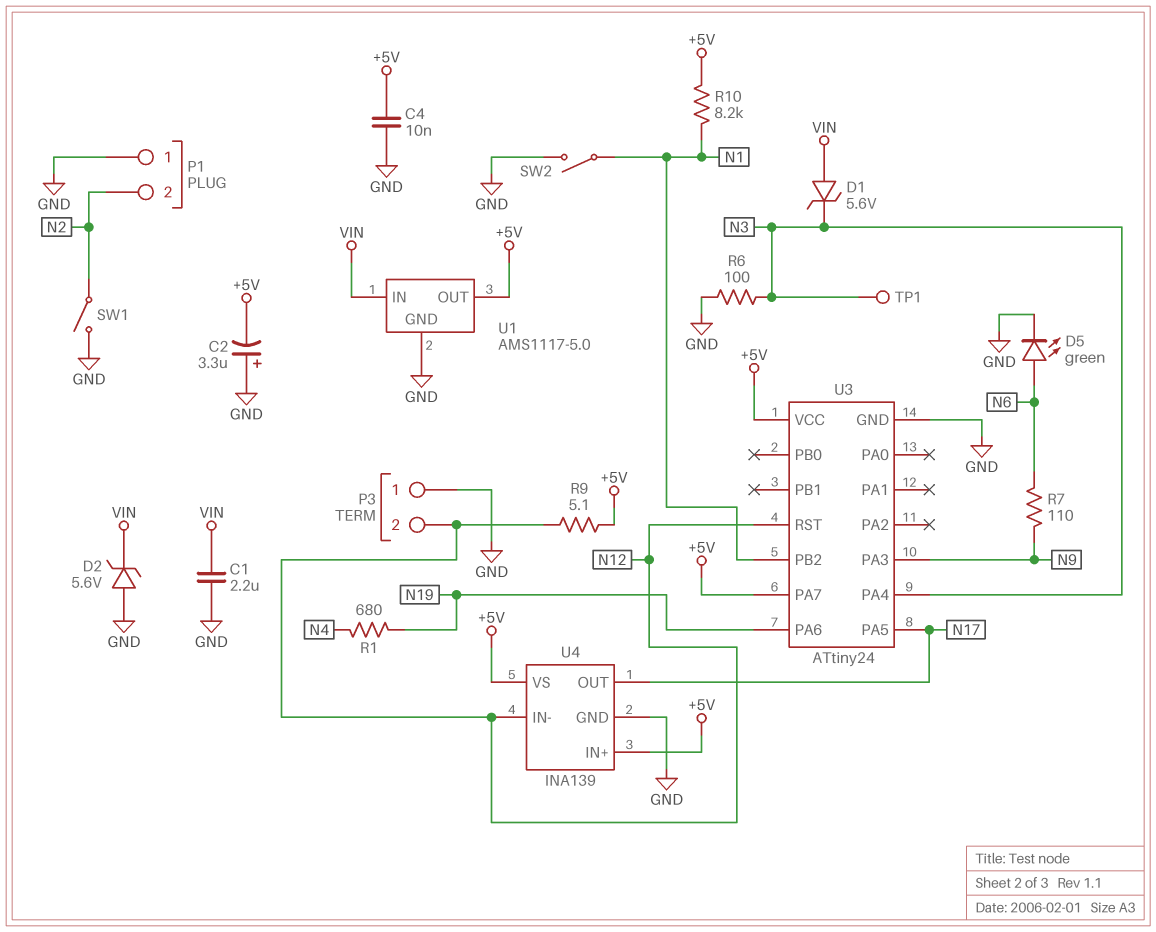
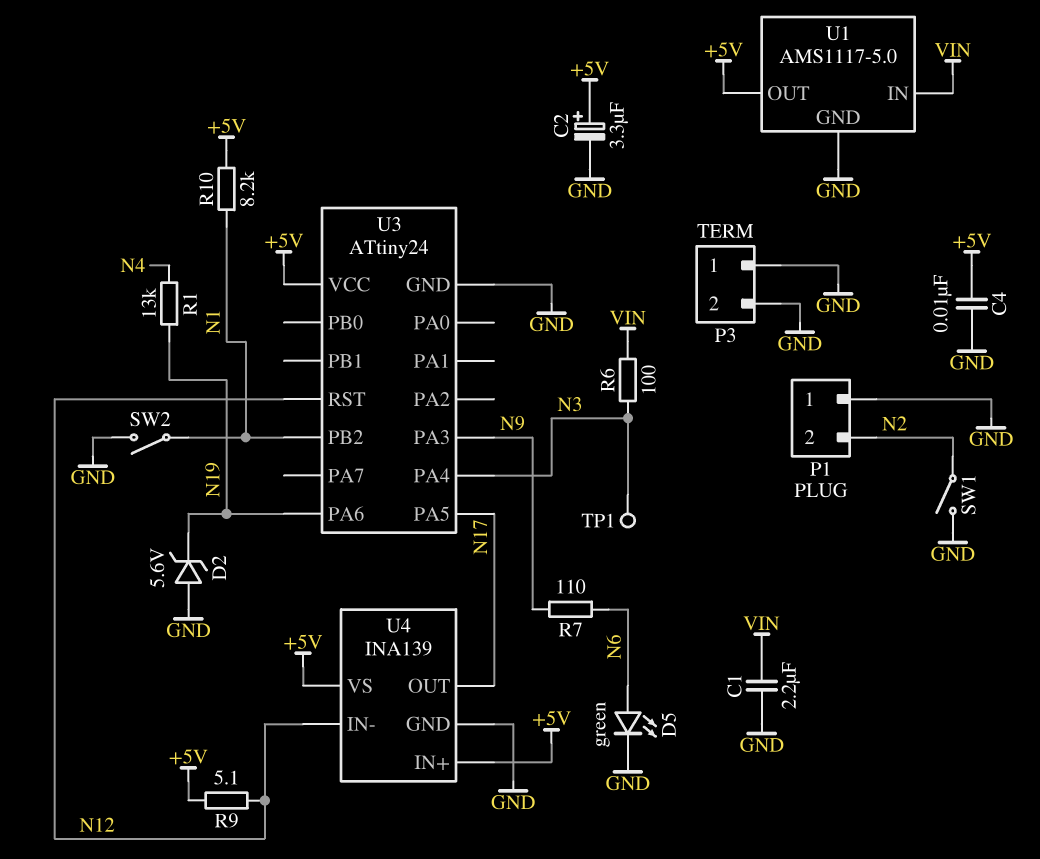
C2: 3.3uF (plus GND, minus +5V) -> 3.3uF (plus +5V, minus GND)
D1: zener 5.6V (A VIN, K N3) -> none
D2: zener 5.6V (A GND, K VIN) -> zener 5.6V (A GND, K N19)
P3 pin 2: N12 -> GND
R1: 680 (N4, N19) -> 13k (N4, N19)
R6: 100 (GND, N3) -> 100 (N3, VIN)
U3 pin PA7: +5V -> none

